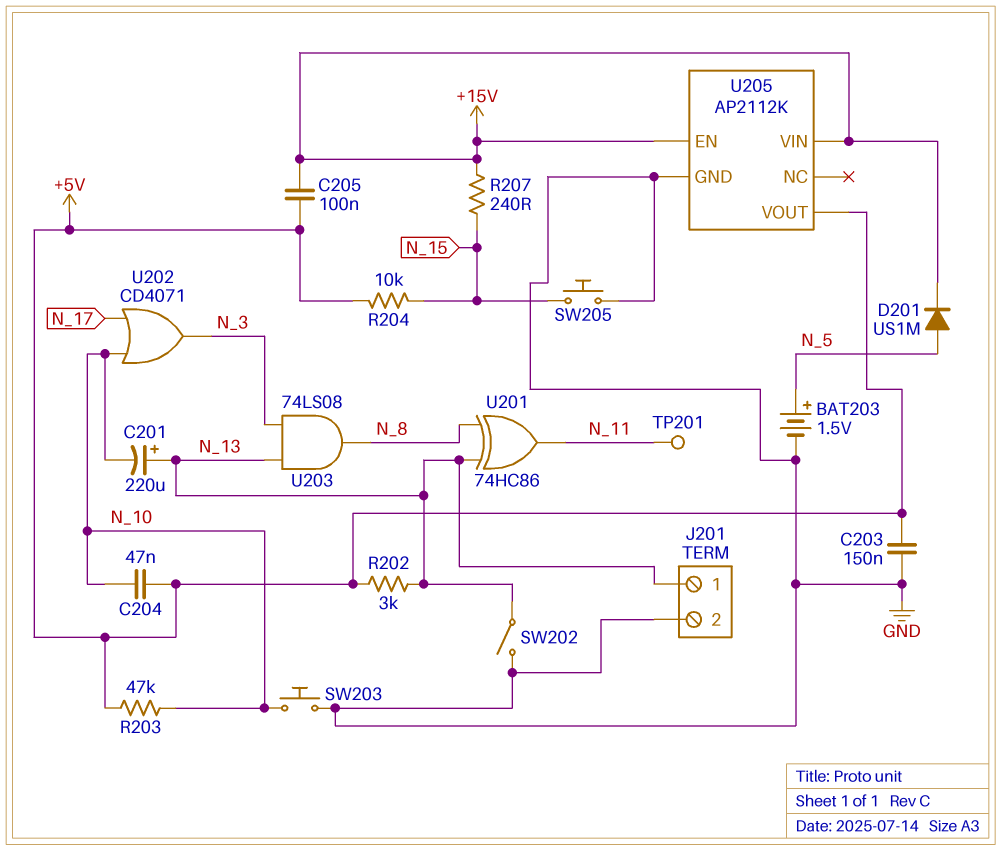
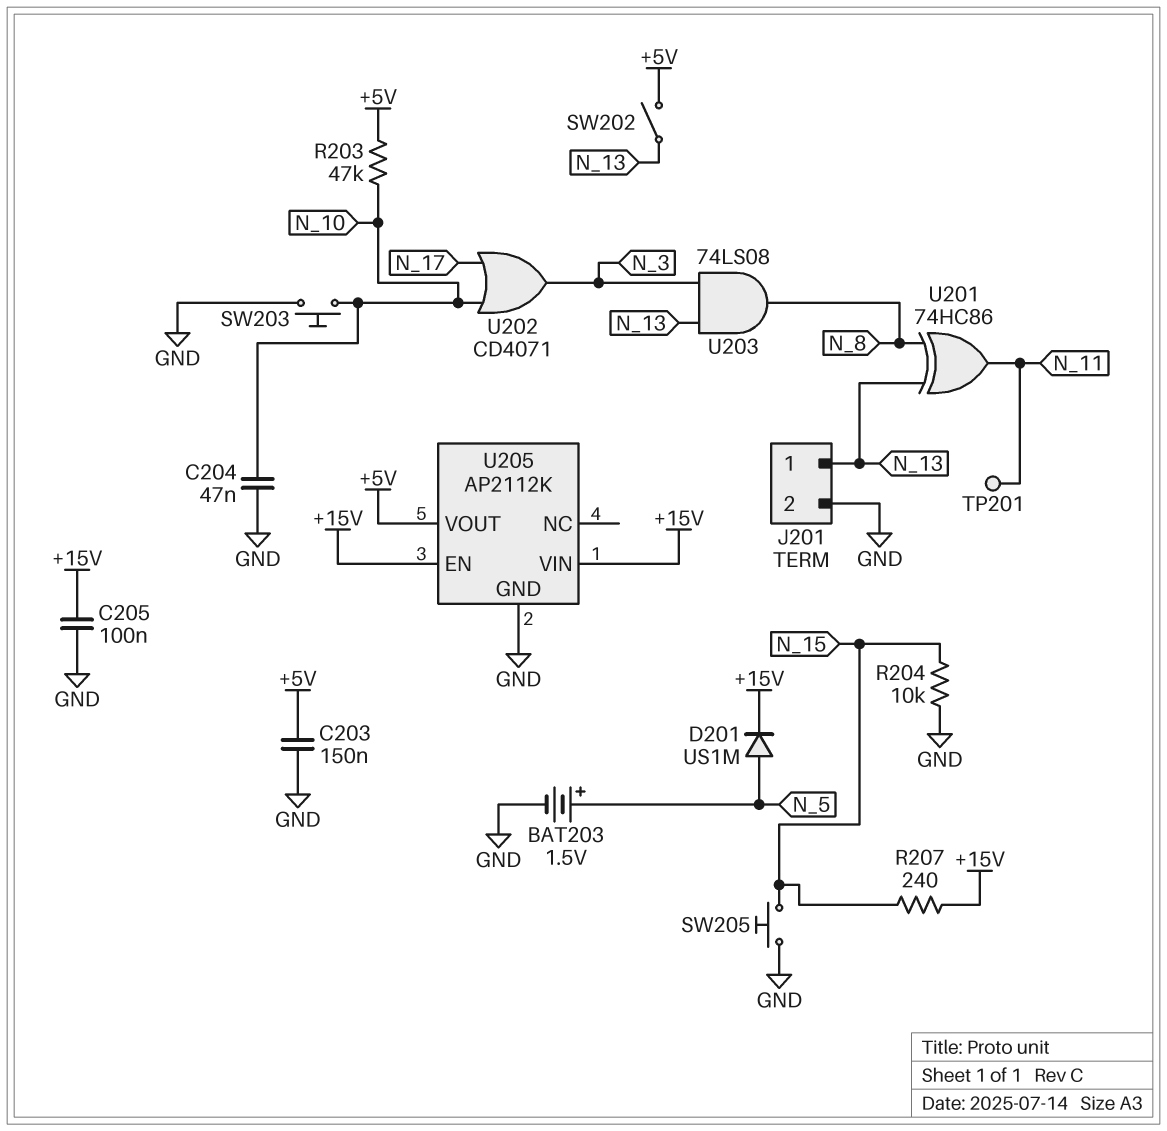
C201: 220uF (plus N_13, minus N_10) -> none
C204: 47nF (+5V, N_10) -> 47nF (GND, N_10)
C205: 100nF (+5V, +15V) -> 100nF (+15V, GND)
R202: 3k (+5V, N_13) -> none
R204: 10k (+5V, N_15) -> 10k (GND, N_15)
SW202: switch (GND, N_13) -> switch (+5V, N_13)

